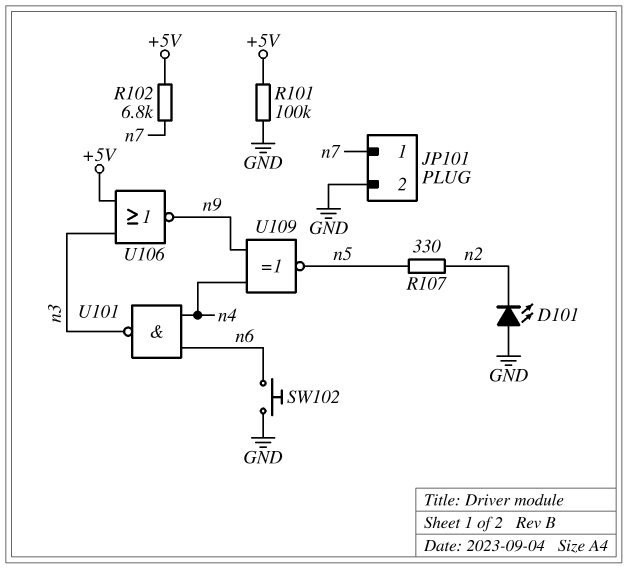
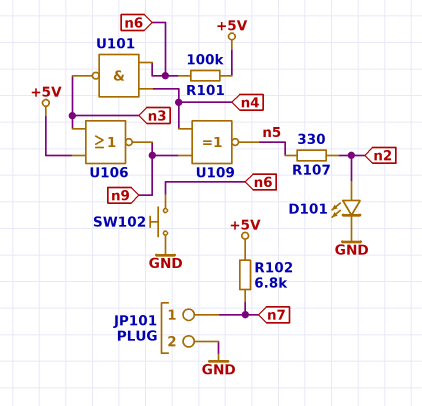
D101: LED (A GND, K n2) -> LED (A n2, K GND)
R101: 100k (+5V, GND) -> 100k (+5V, n6)

